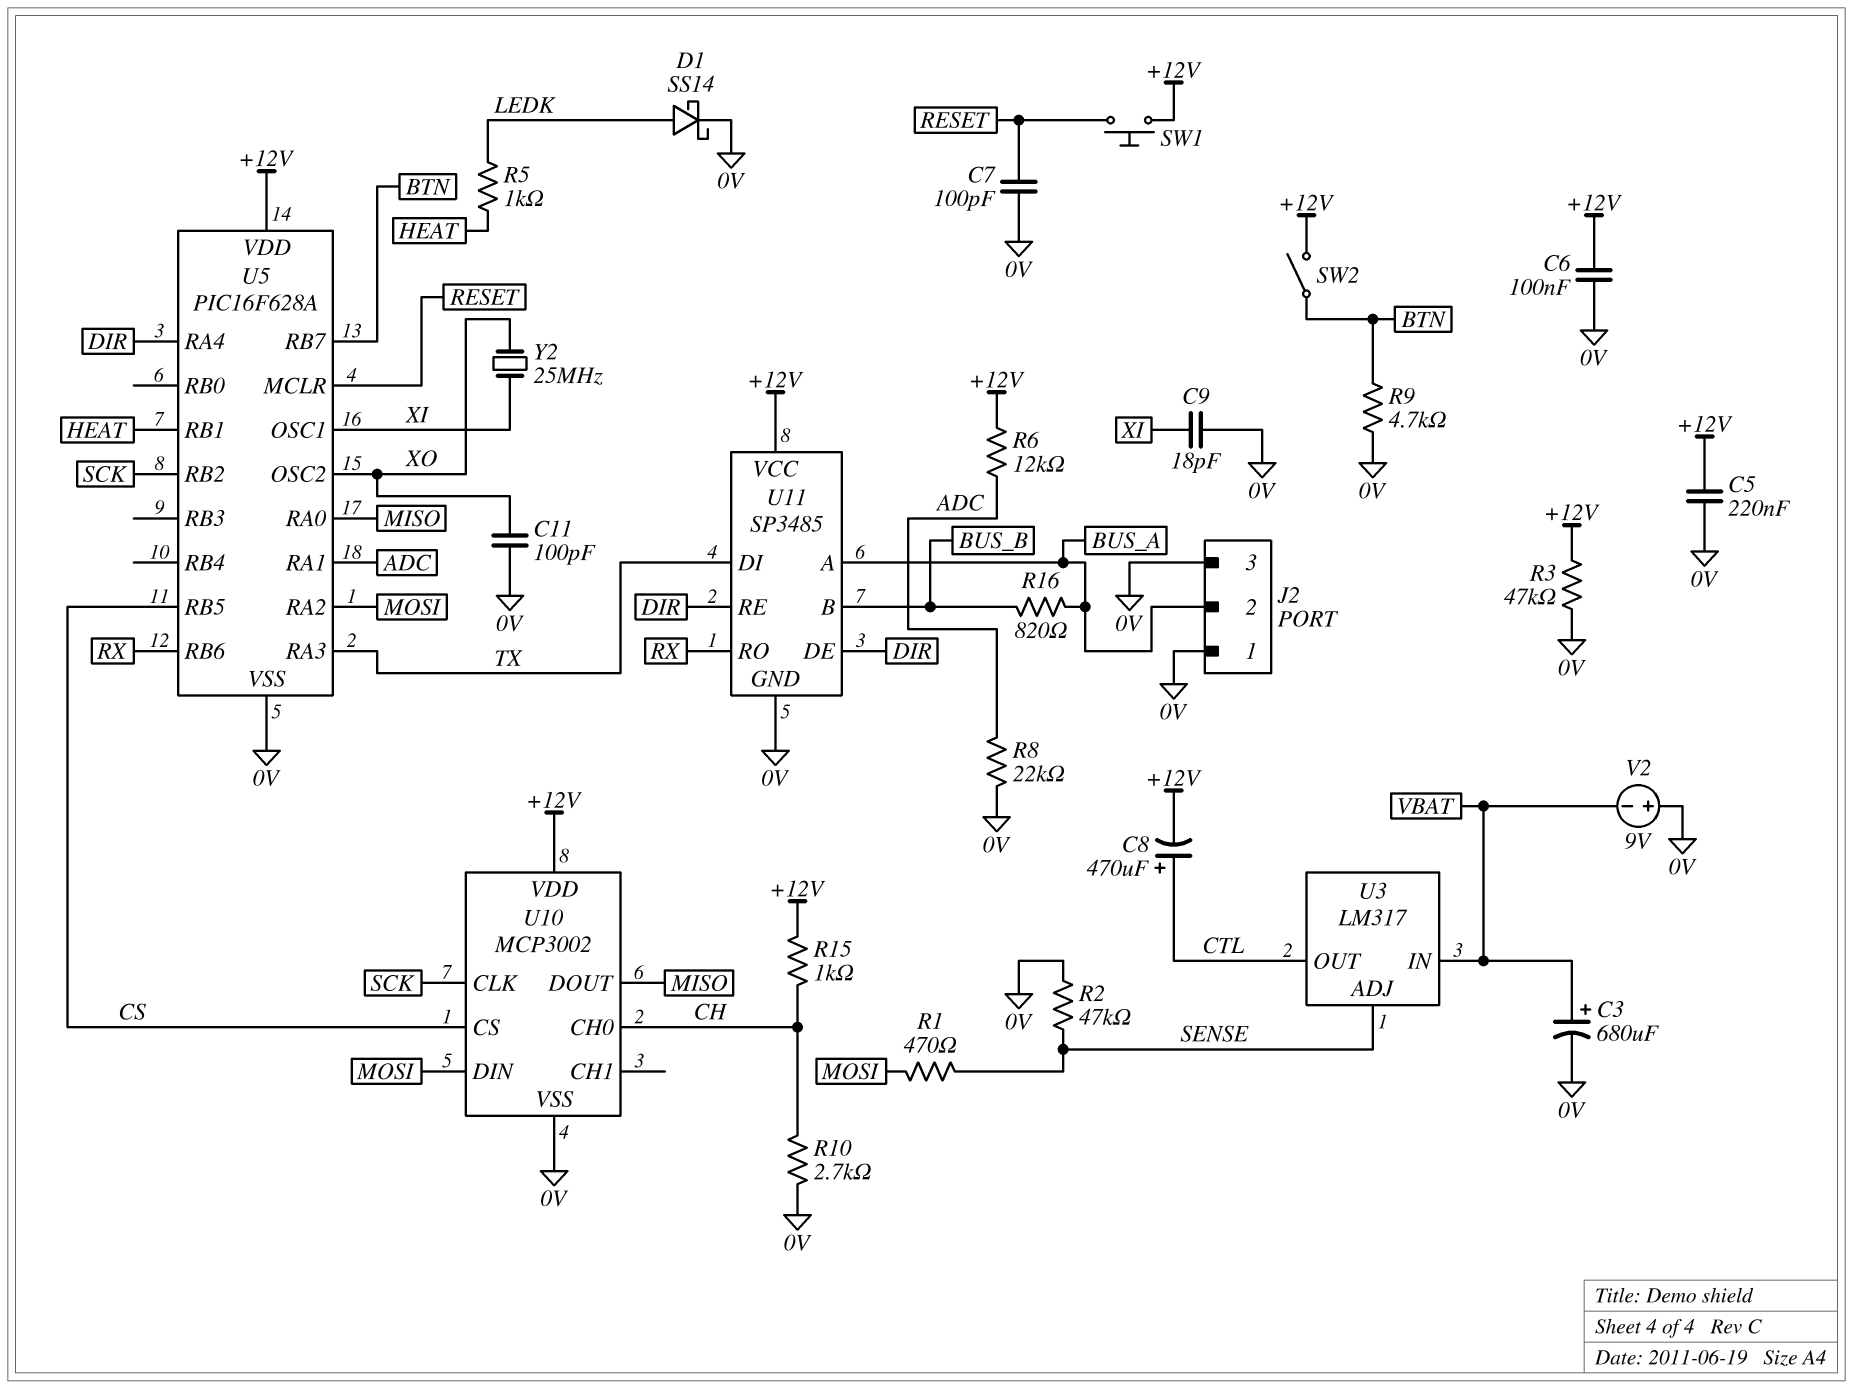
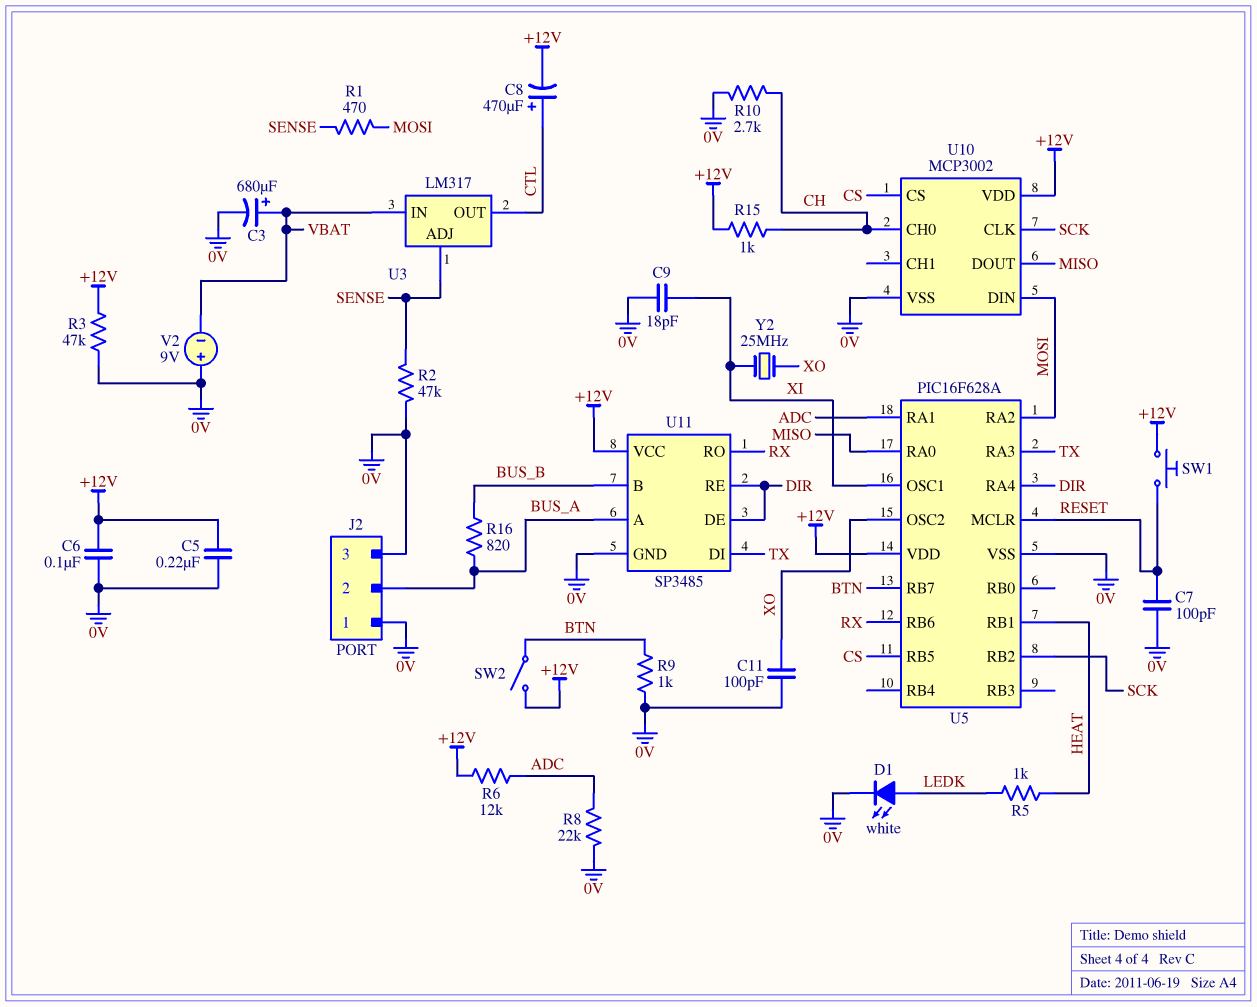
D1: schottky SS14 (A LEDK, K 0V) -> LED white (A LEDK, K 0V)
R9: 4.7k (0V, BTN) -> 1k (0V, BTN)

